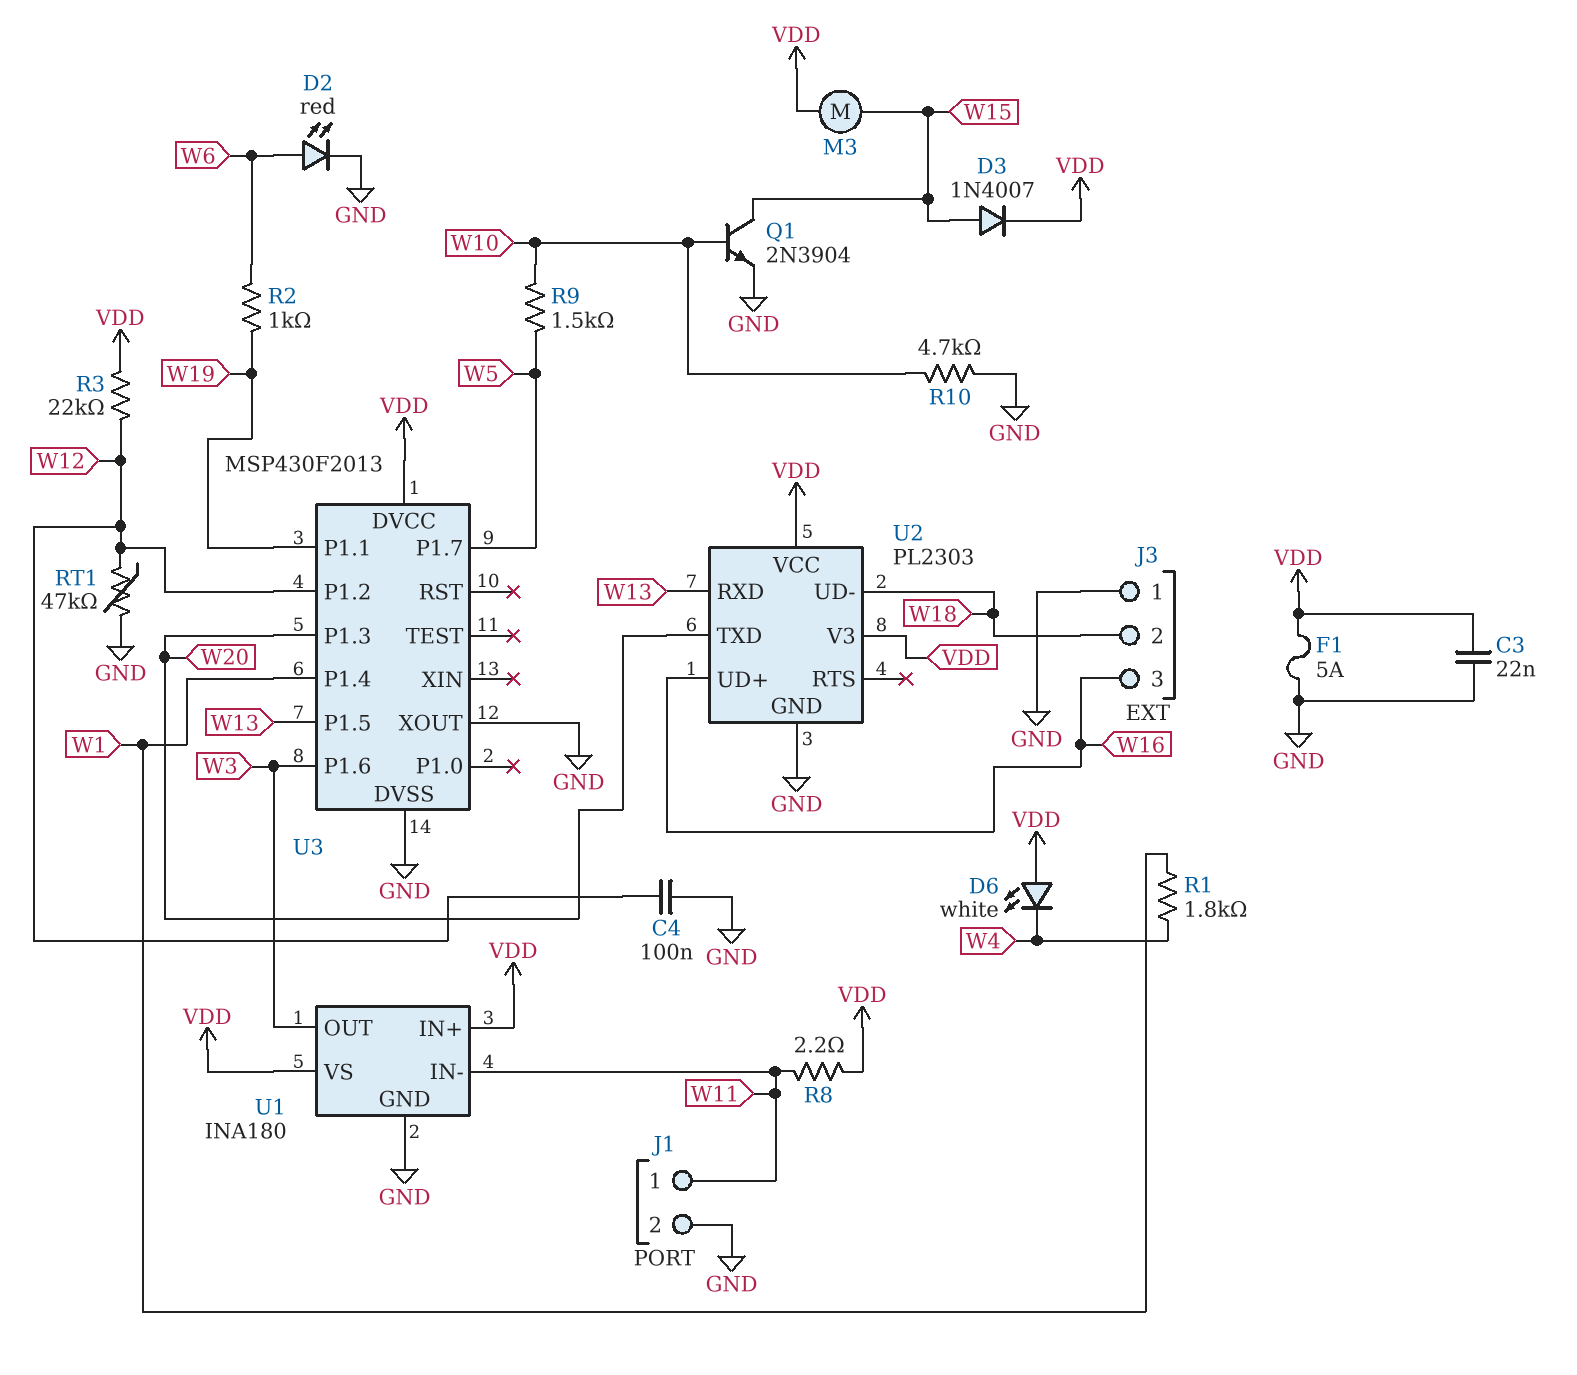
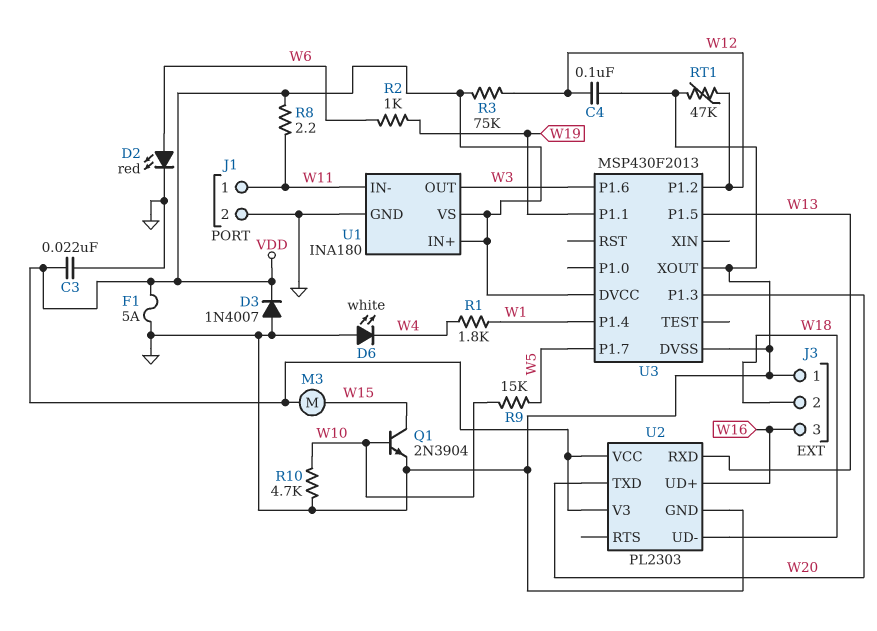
D3: diode 1N4007 (A W15, K VDD) -> diode 1N4007 (A GND, K VDD)
D6: LED white (A VDD, K W4) -> LED white (A GND, K W4)
R3: 22k (VDD, W12) -> 75k (VDD, W12)
R9: 1.5k (W5, W10) -> 15k (W5, W10)

